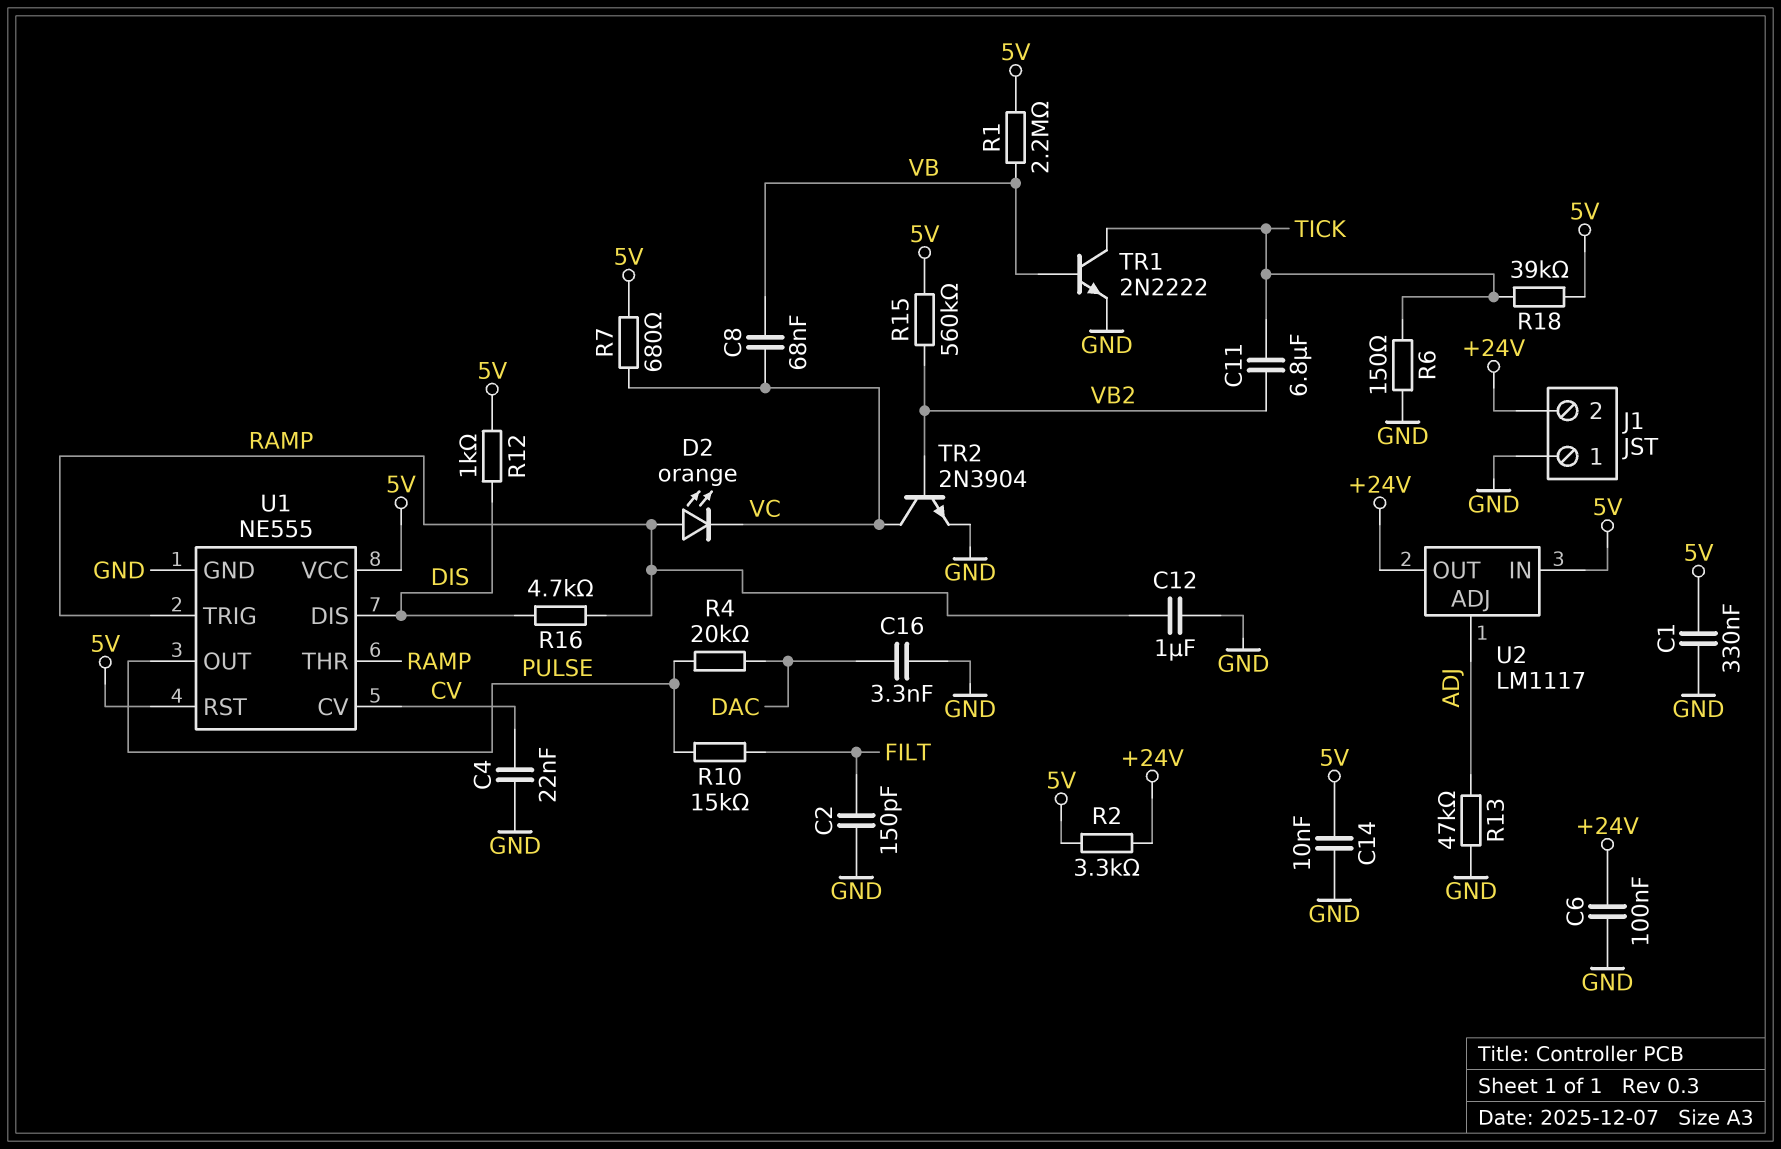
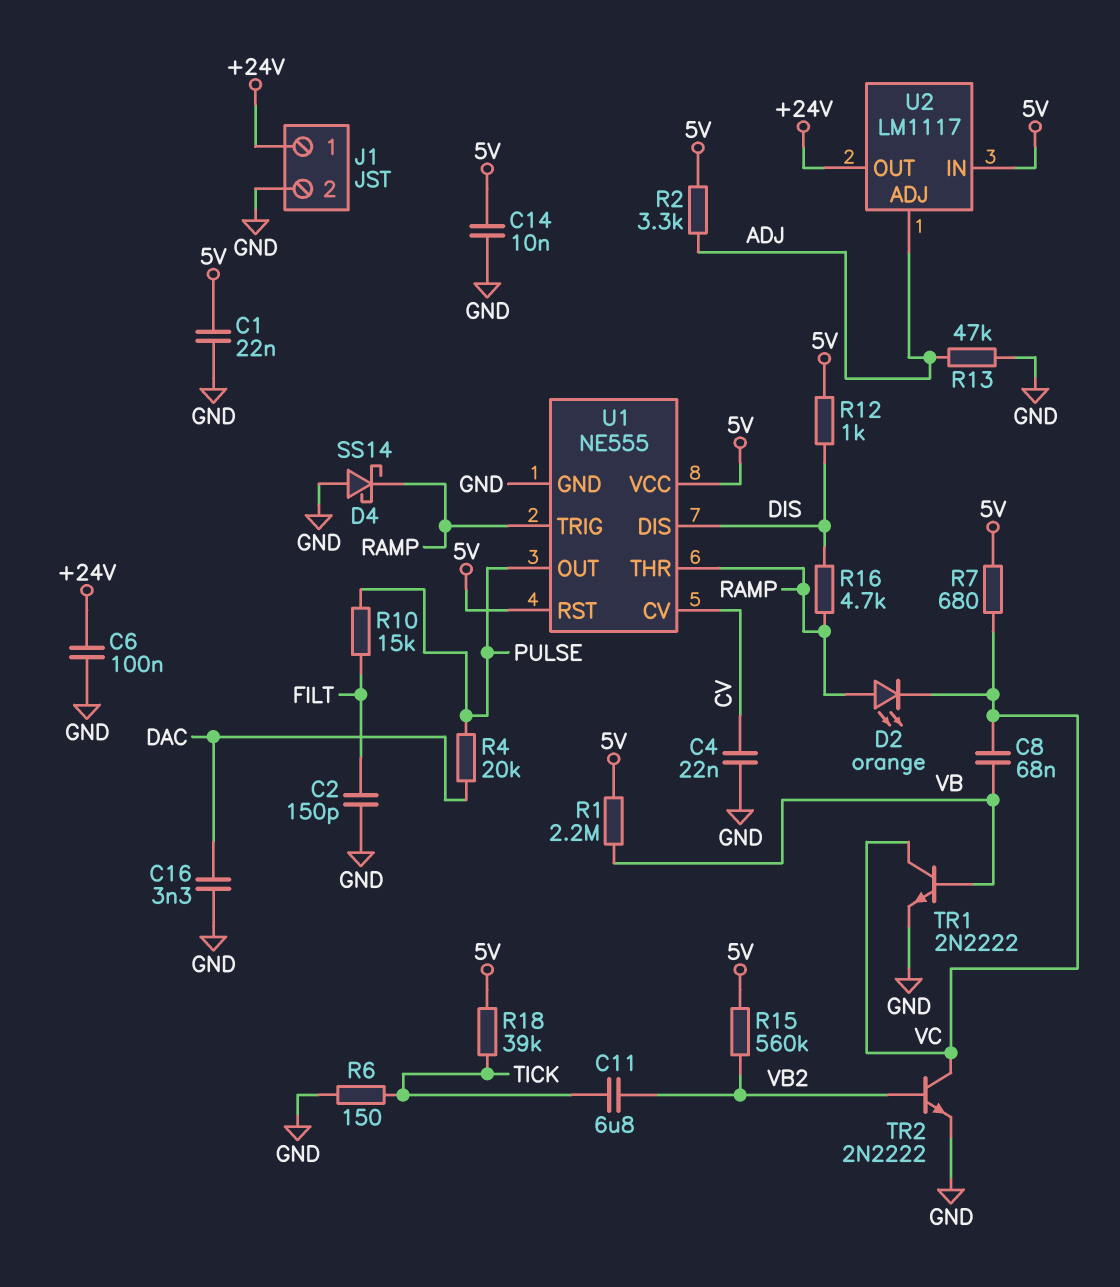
C1: 330nF (5V, GND) -> 22nF (5V, GND)
C12: 1uF (GND, RAMP) -> none
D4: none -> schottky SS14 (A GND, K RAMP)
J1 pin 1: GND -> +24V
J1 pin 2: +24V -> GND
R2: 3.3k (+24V, 5V) -> 3.3k (5V, ADJ)
TR1: NPN 2N2222 (B VB, C TICK, E GND) -> NPN 2N2222 (B VB, C VC, E GND)
TR2: NPN 2N3904 (B VB2, C VC, E GND) -> NPN 2N2222 (B VB2, C VC, E GND)

